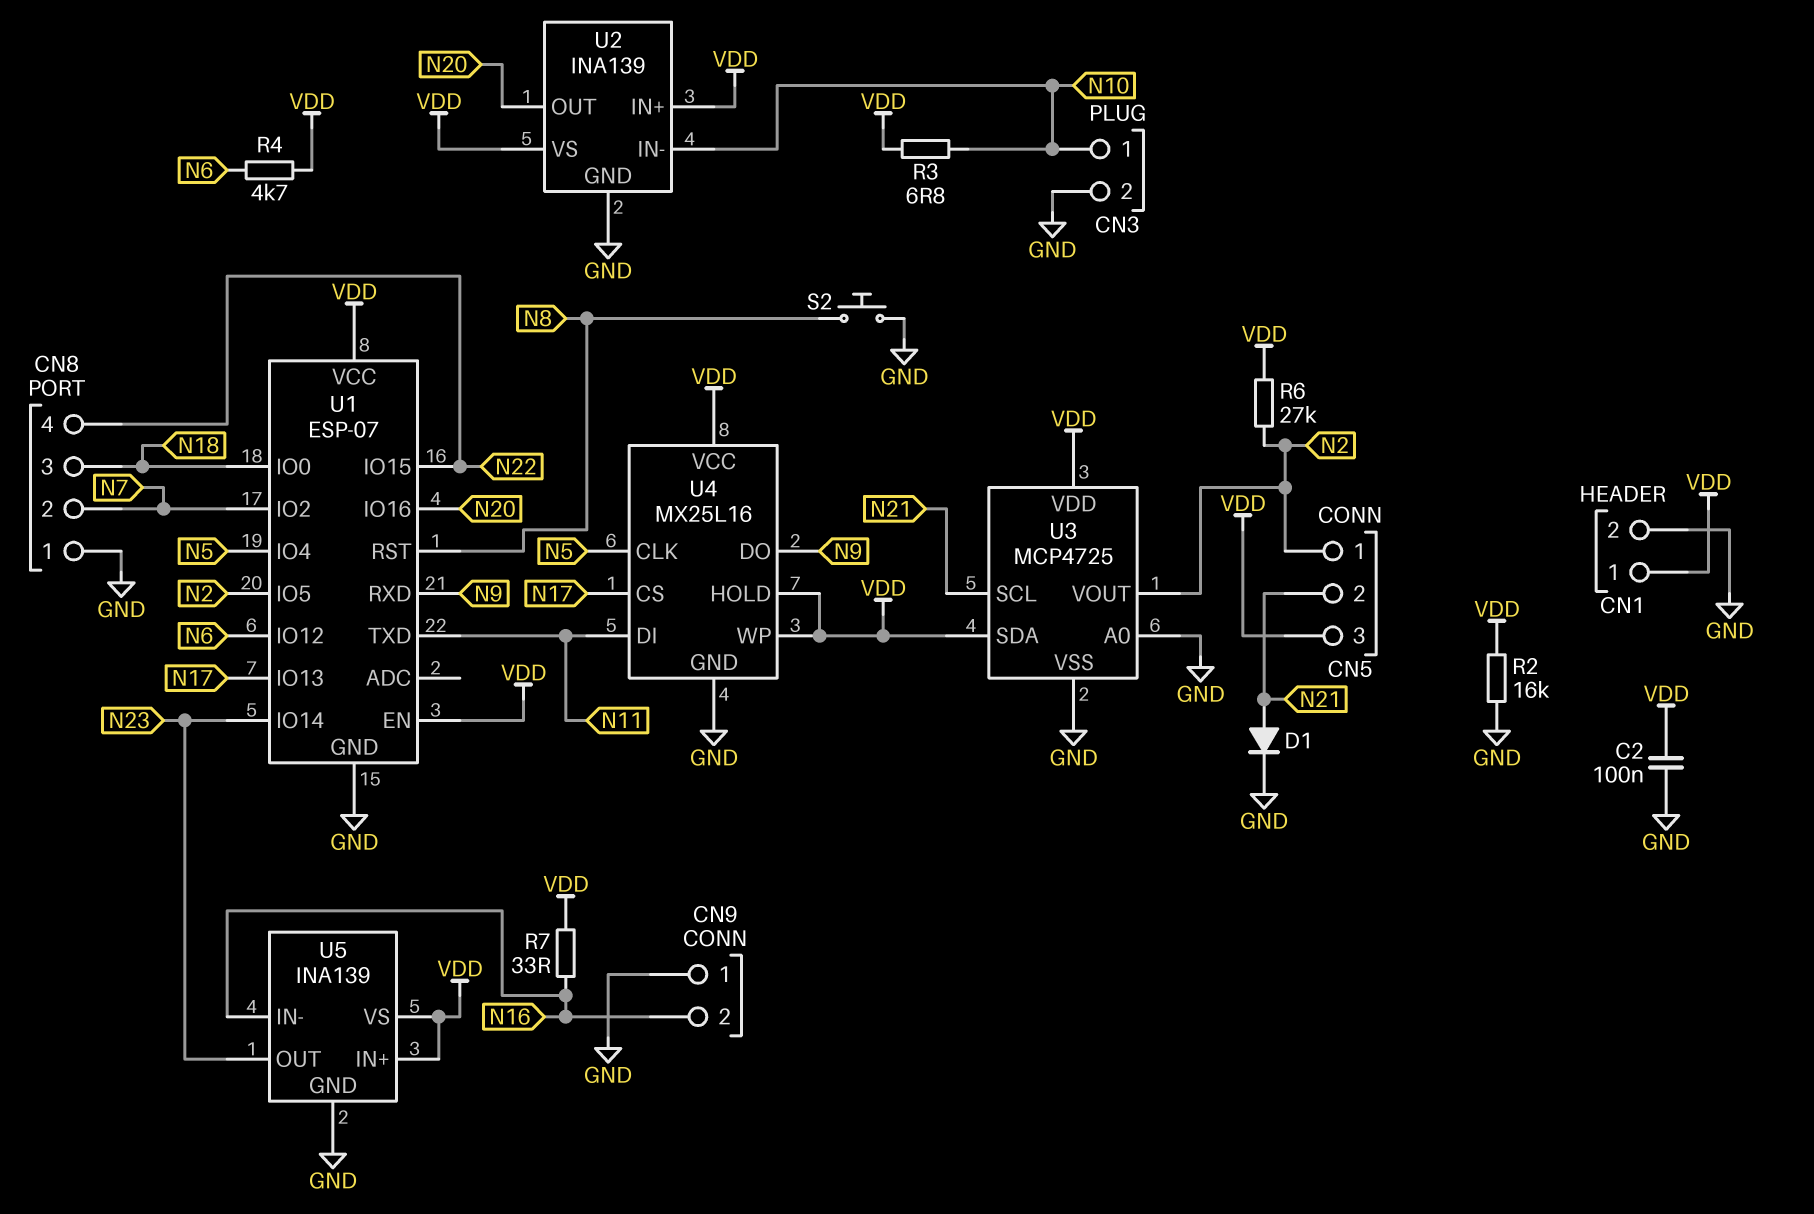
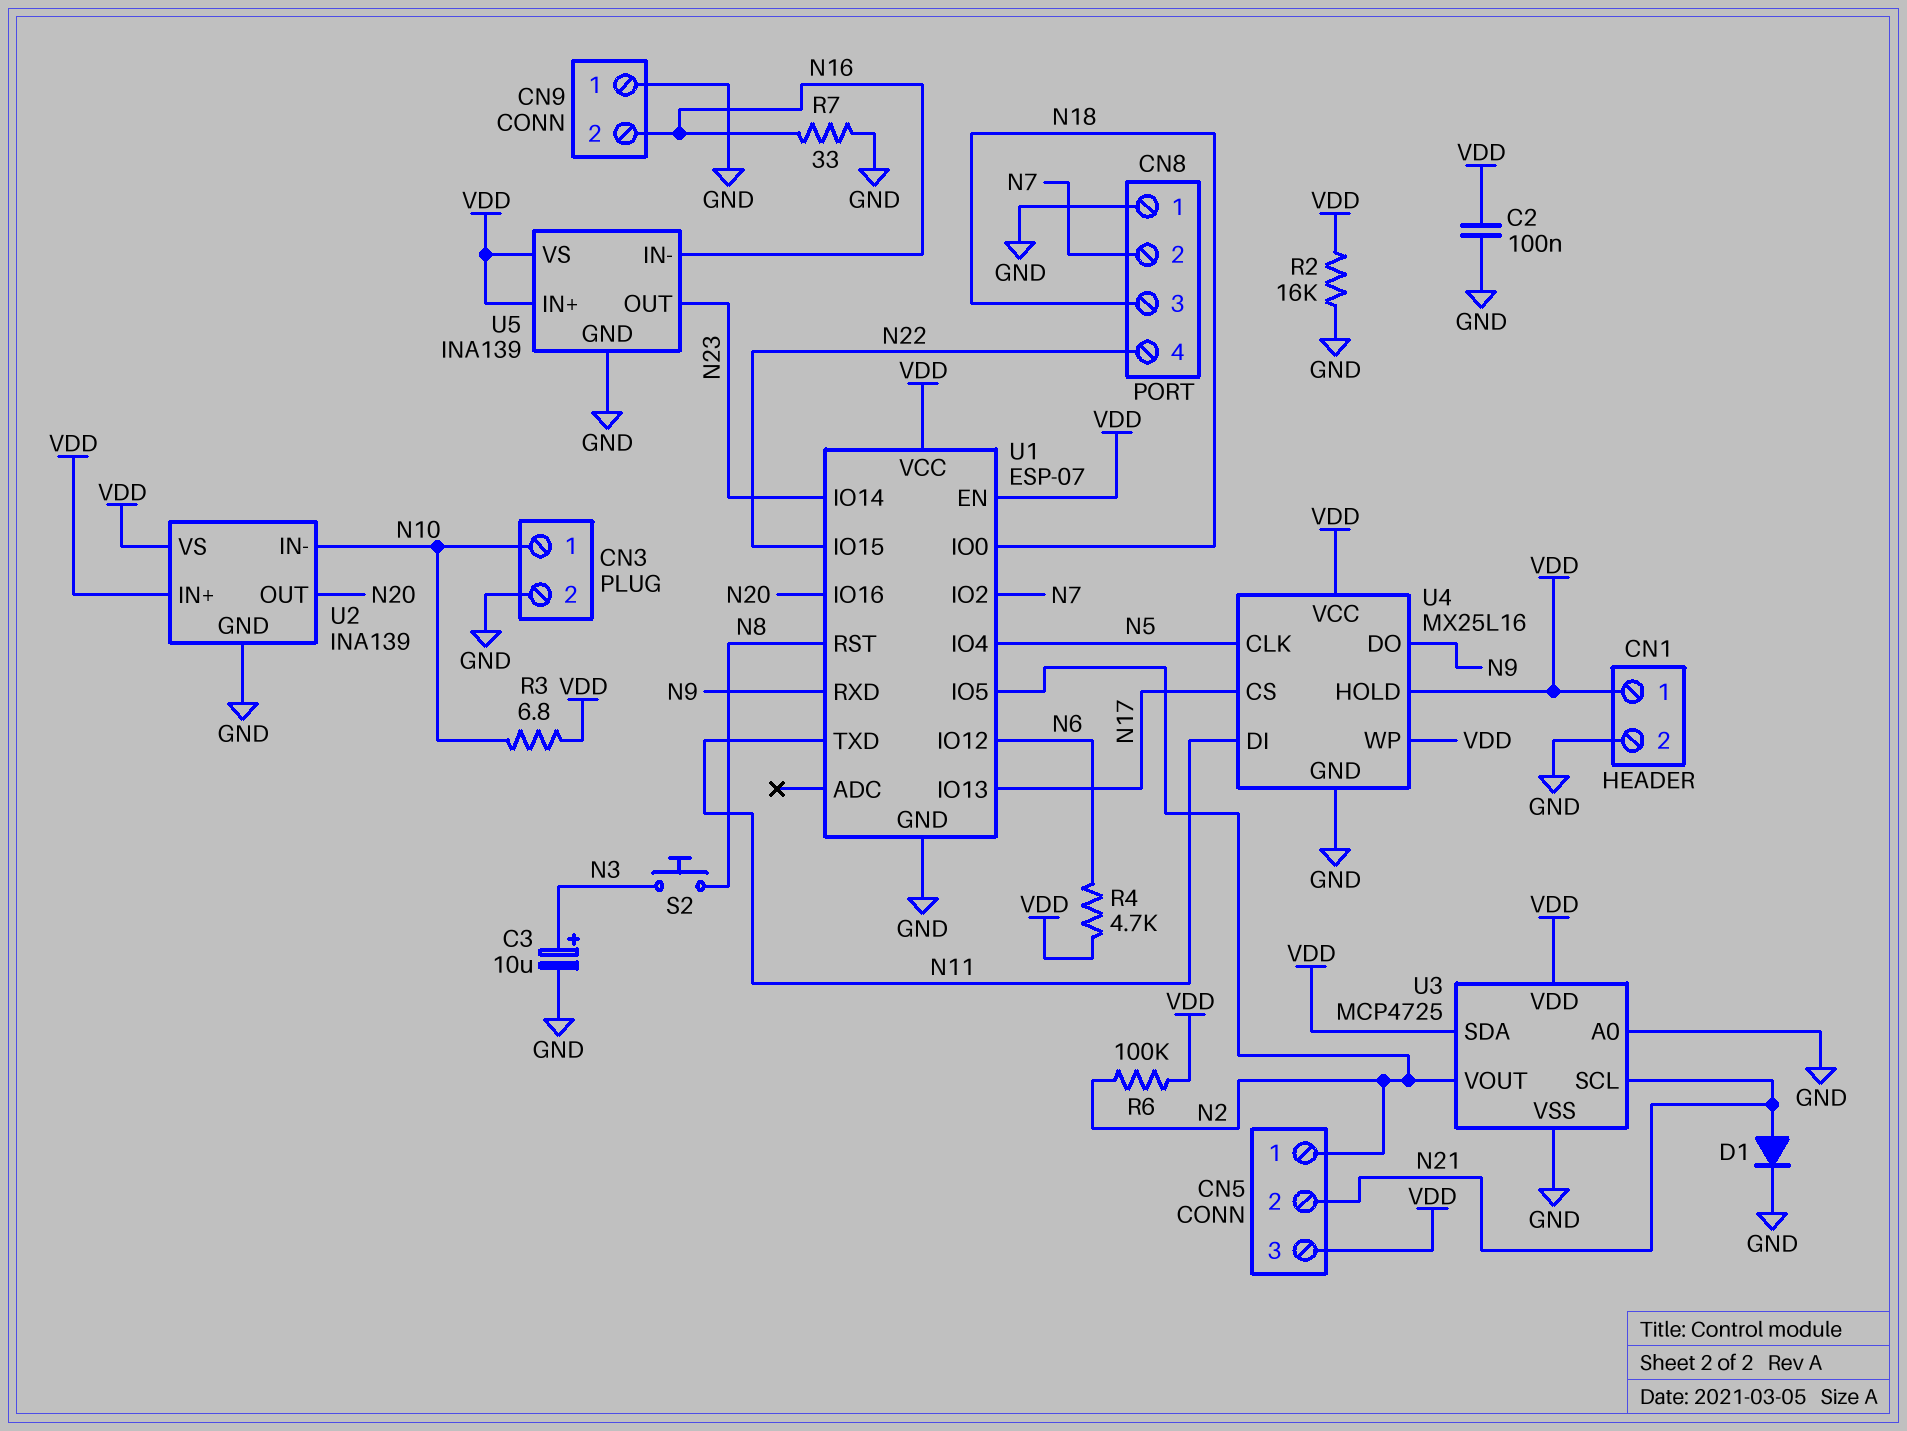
C3: none -> 10uF (plus N3, minus GND)
R6: 27k (N2, VDD) -> 100k (N2, VDD)
R7: 33 (N16, VDD) -> 33 (GND, N16)
S2: button (GND, N8) -> button (N3, N8)

